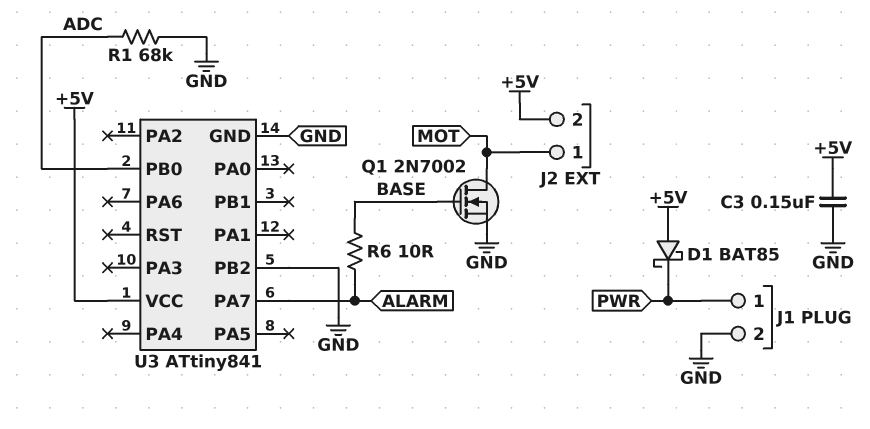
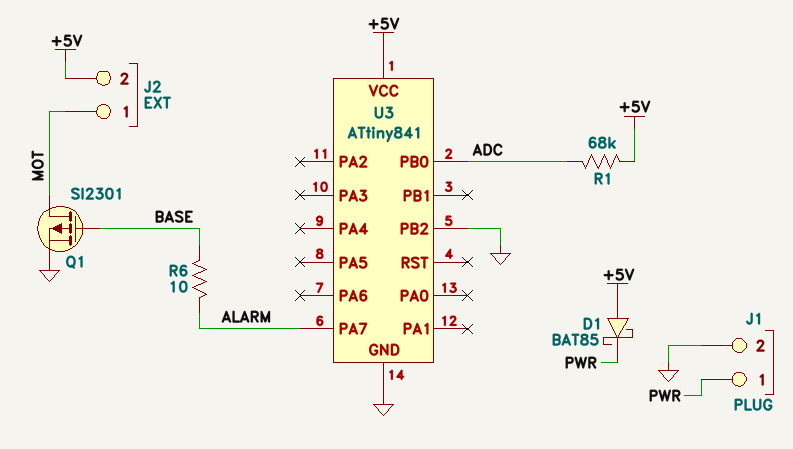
C3: 150nF (+5V, GND) -> none
Q1: NMOS 2N7002 (G BASE, D MOT, S GND) -> PMOS SI2301 (G BASE, D MOT, S GND)
R1: 68k (ADC, GND) -> 68k (+5V, ADC)

